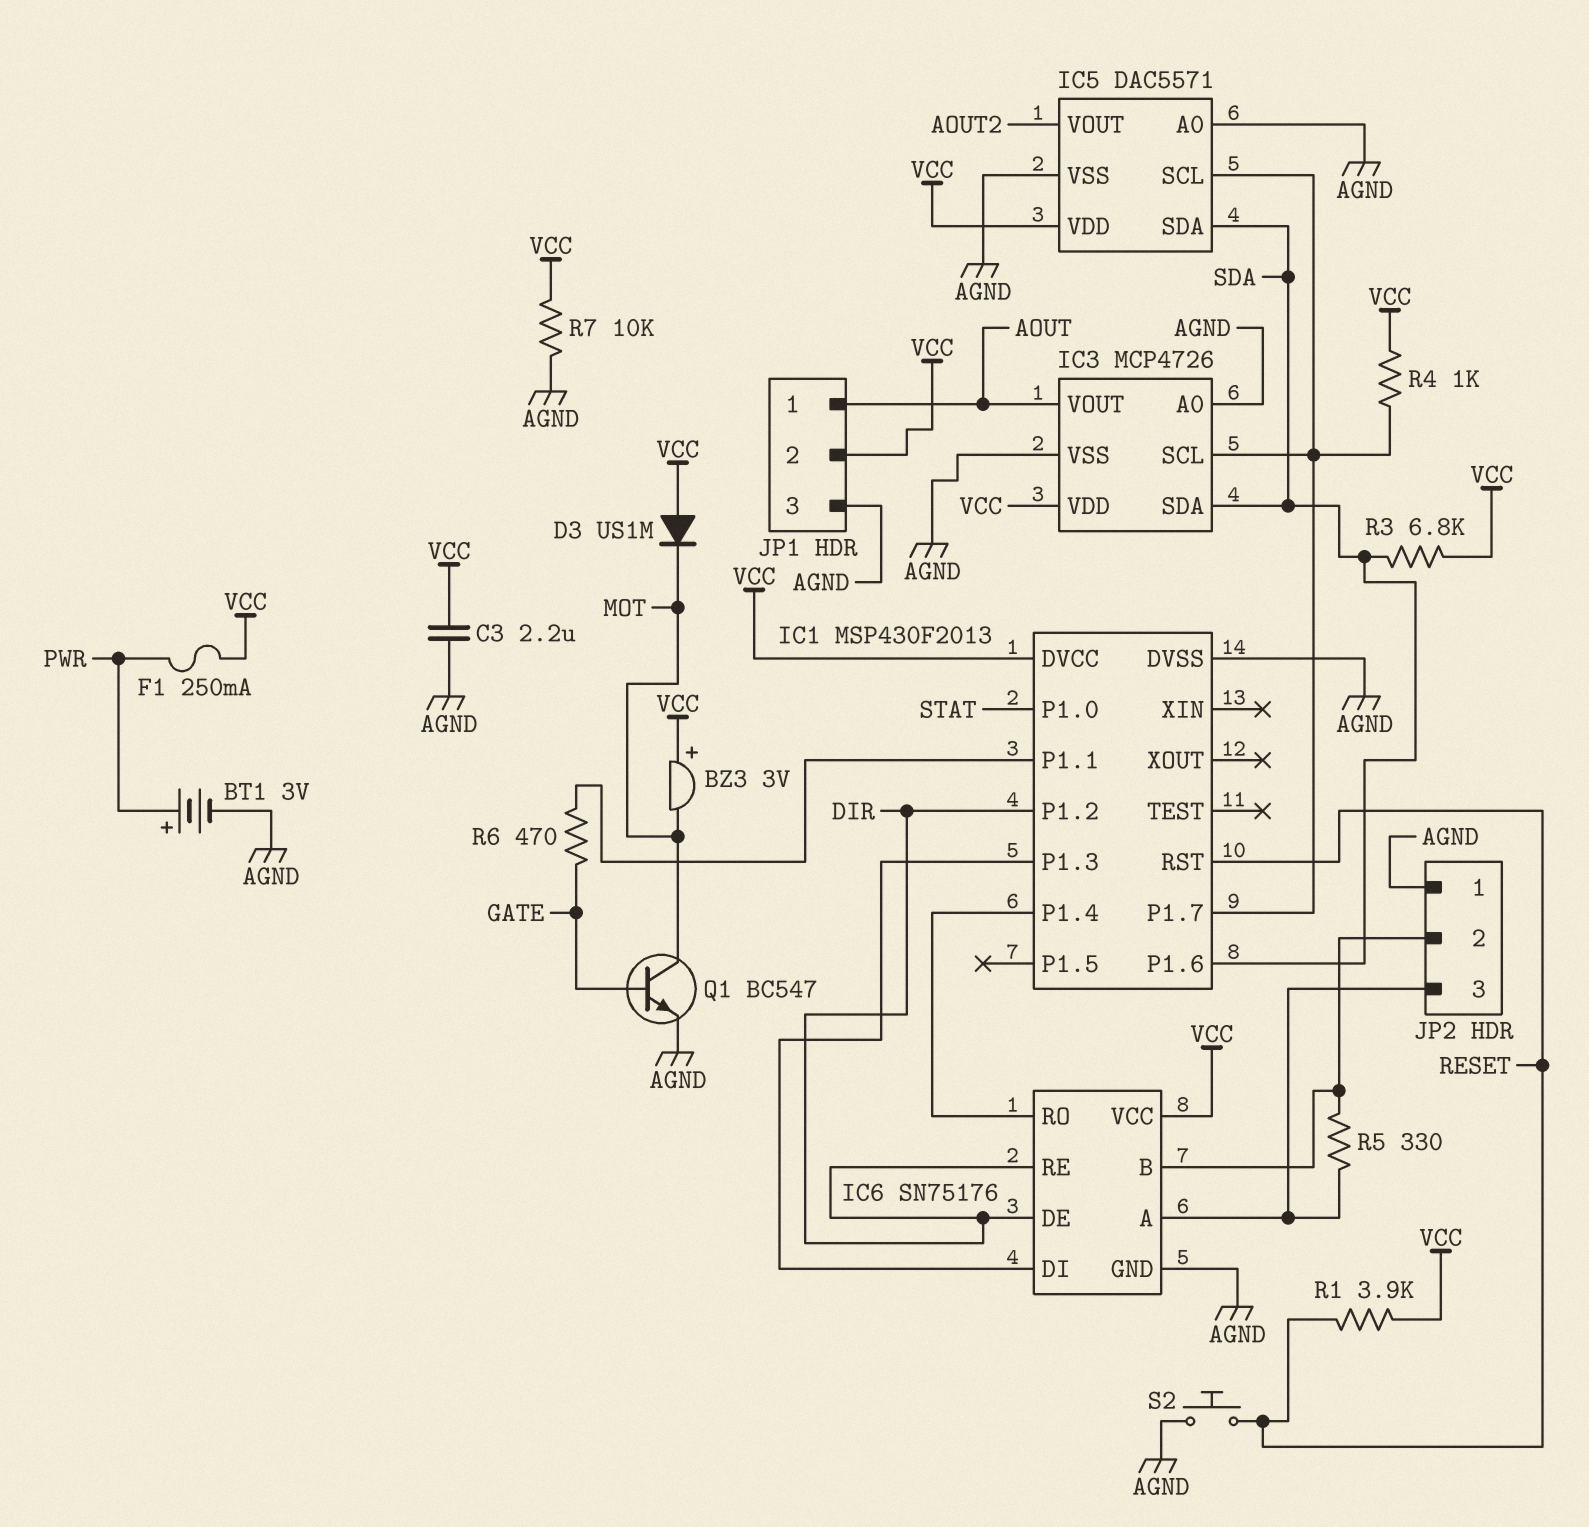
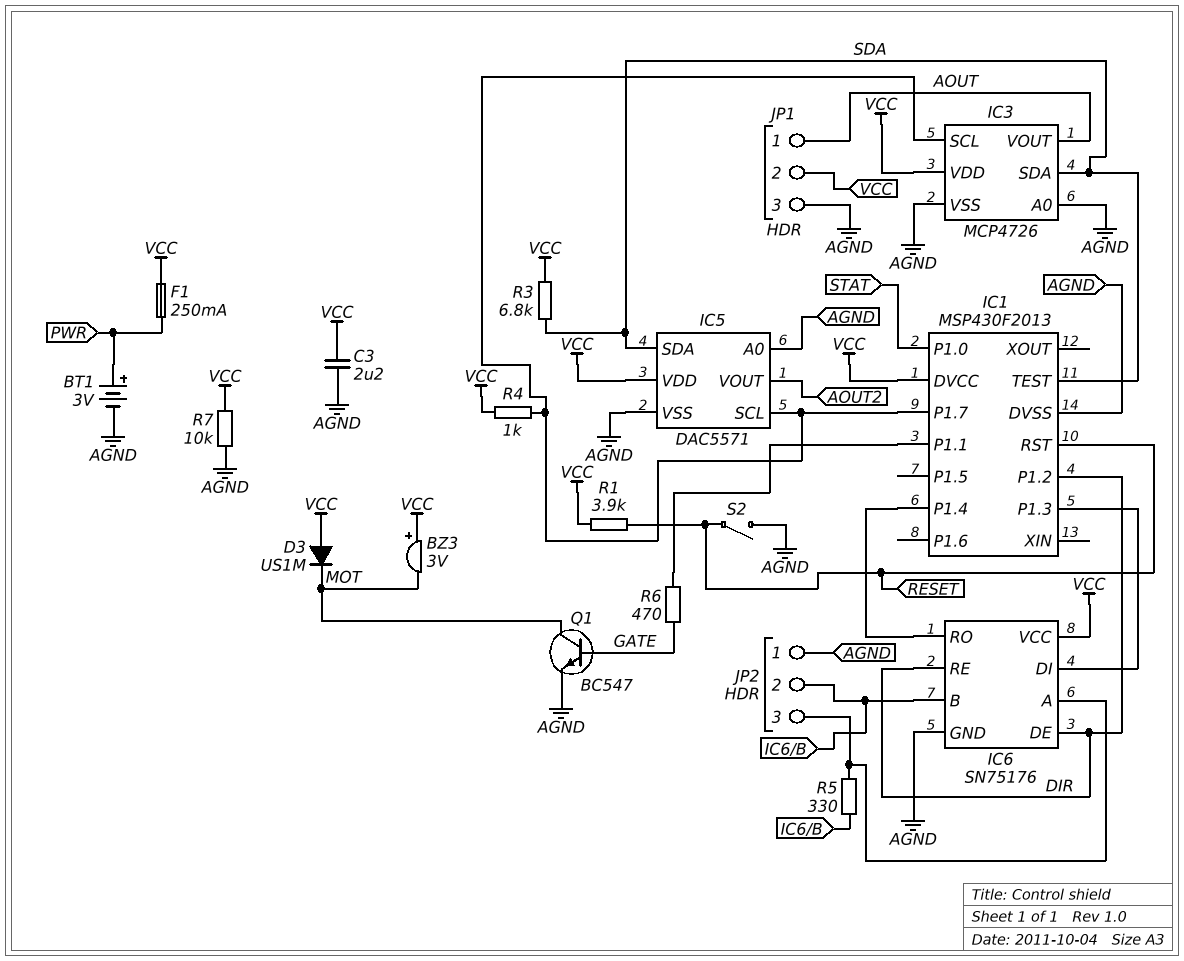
IC1 pin P1.6: SDA -> none
IC1 pin TEST: none -> SDA
S2: button (AGND, RESET) -> switch (AGND, RESET)

